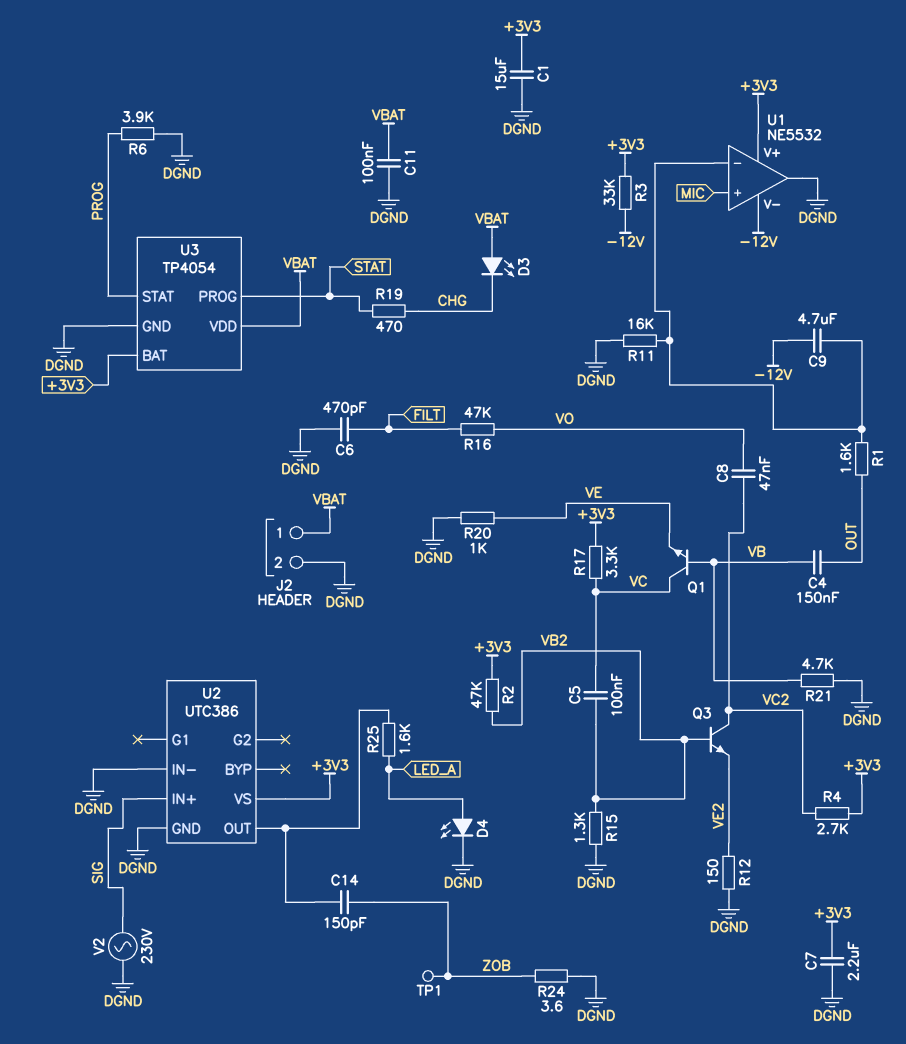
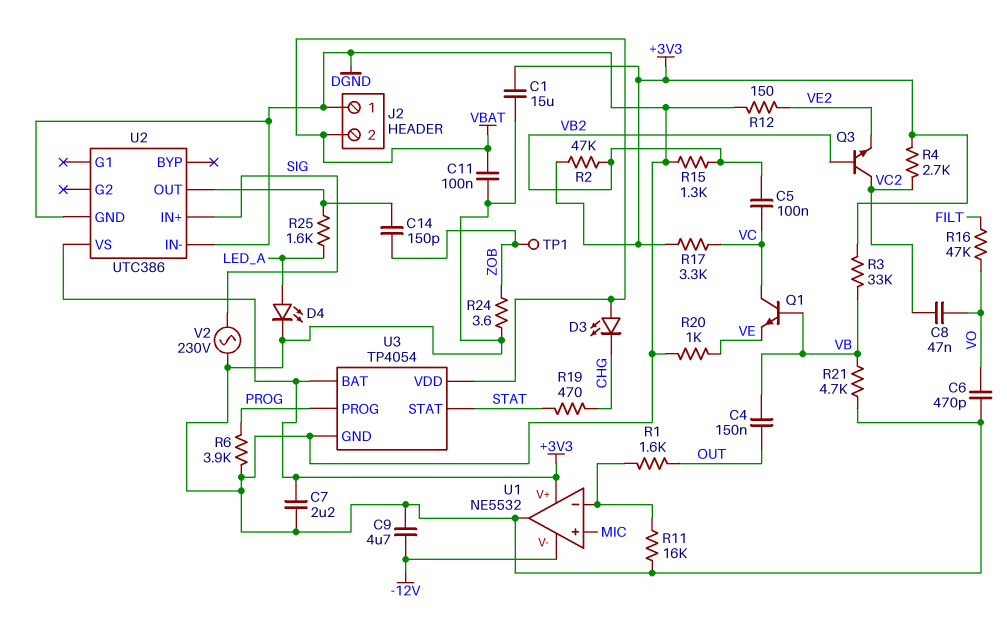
C6: 470pF (DGND, FILT) -> 470pF (DGND, VO)
C9: 4.7uF (-12V, U1/in-) -> 4.7uF (-12V, DGND)
J2 pin 1: VBAT -> DGND
J2 pin 2: DGND -> VBAT
R3: 33k (+3V3, -12V) -> 33k (+3V3, VB)
U3 pin PROG: STAT -> PROG
U3 pin STAT: PROG -> STAT

